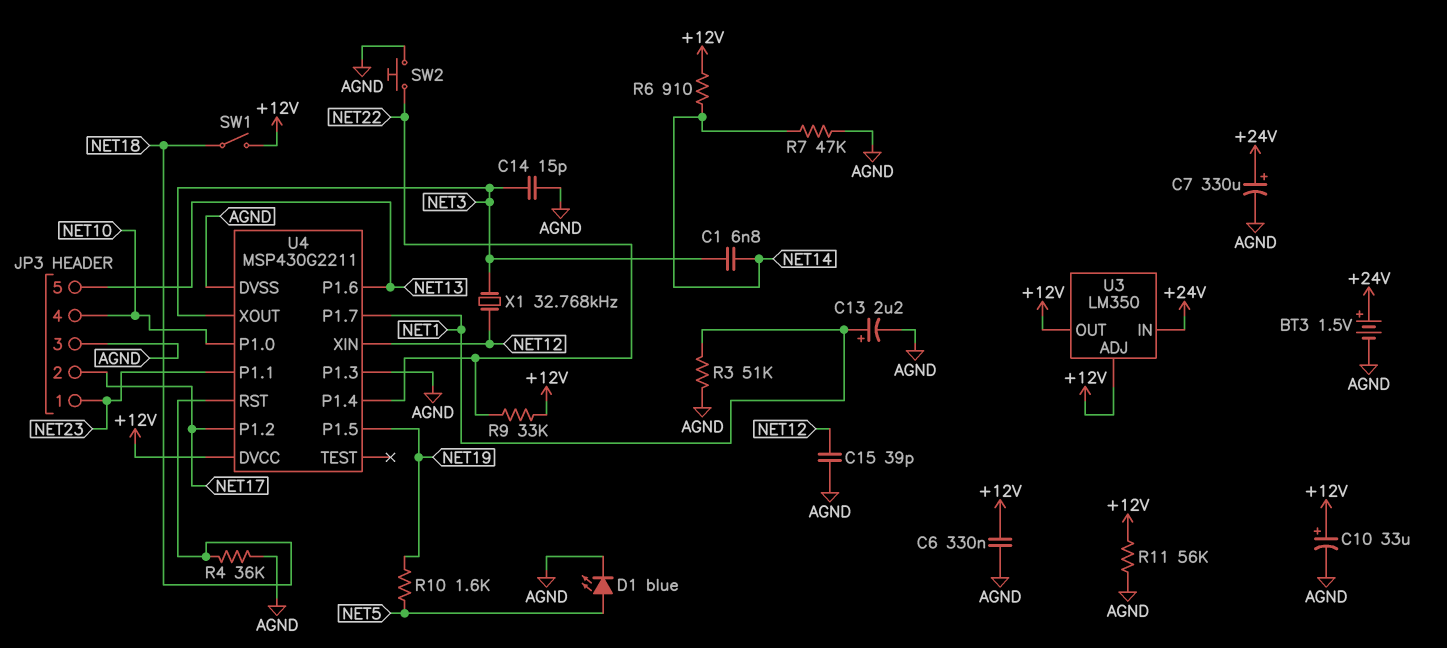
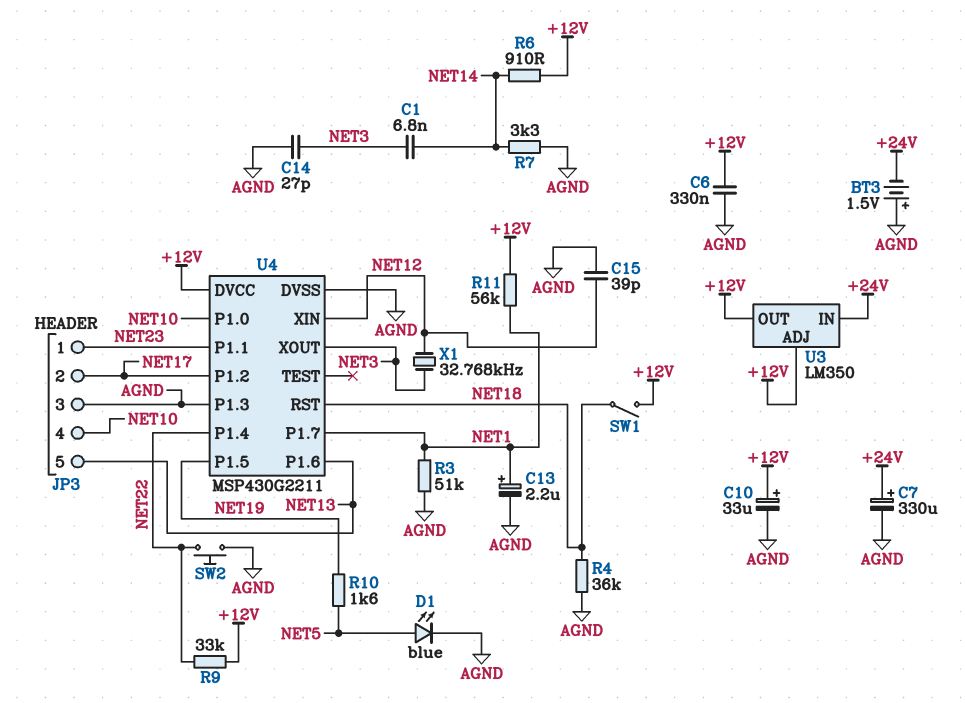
BT3: 1.5V (plus +24V, minus AGND) -> 1.5V (plus AGND, minus +24V)
C14: 15pF (AGND, NET3) -> 27pF (AGND, NET3)
R7: 47k (AGND, NET14) -> 3.3k (AGND, NET14)
R11: 56k (+12V, AGND) -> 56k (+12V, NET1)

